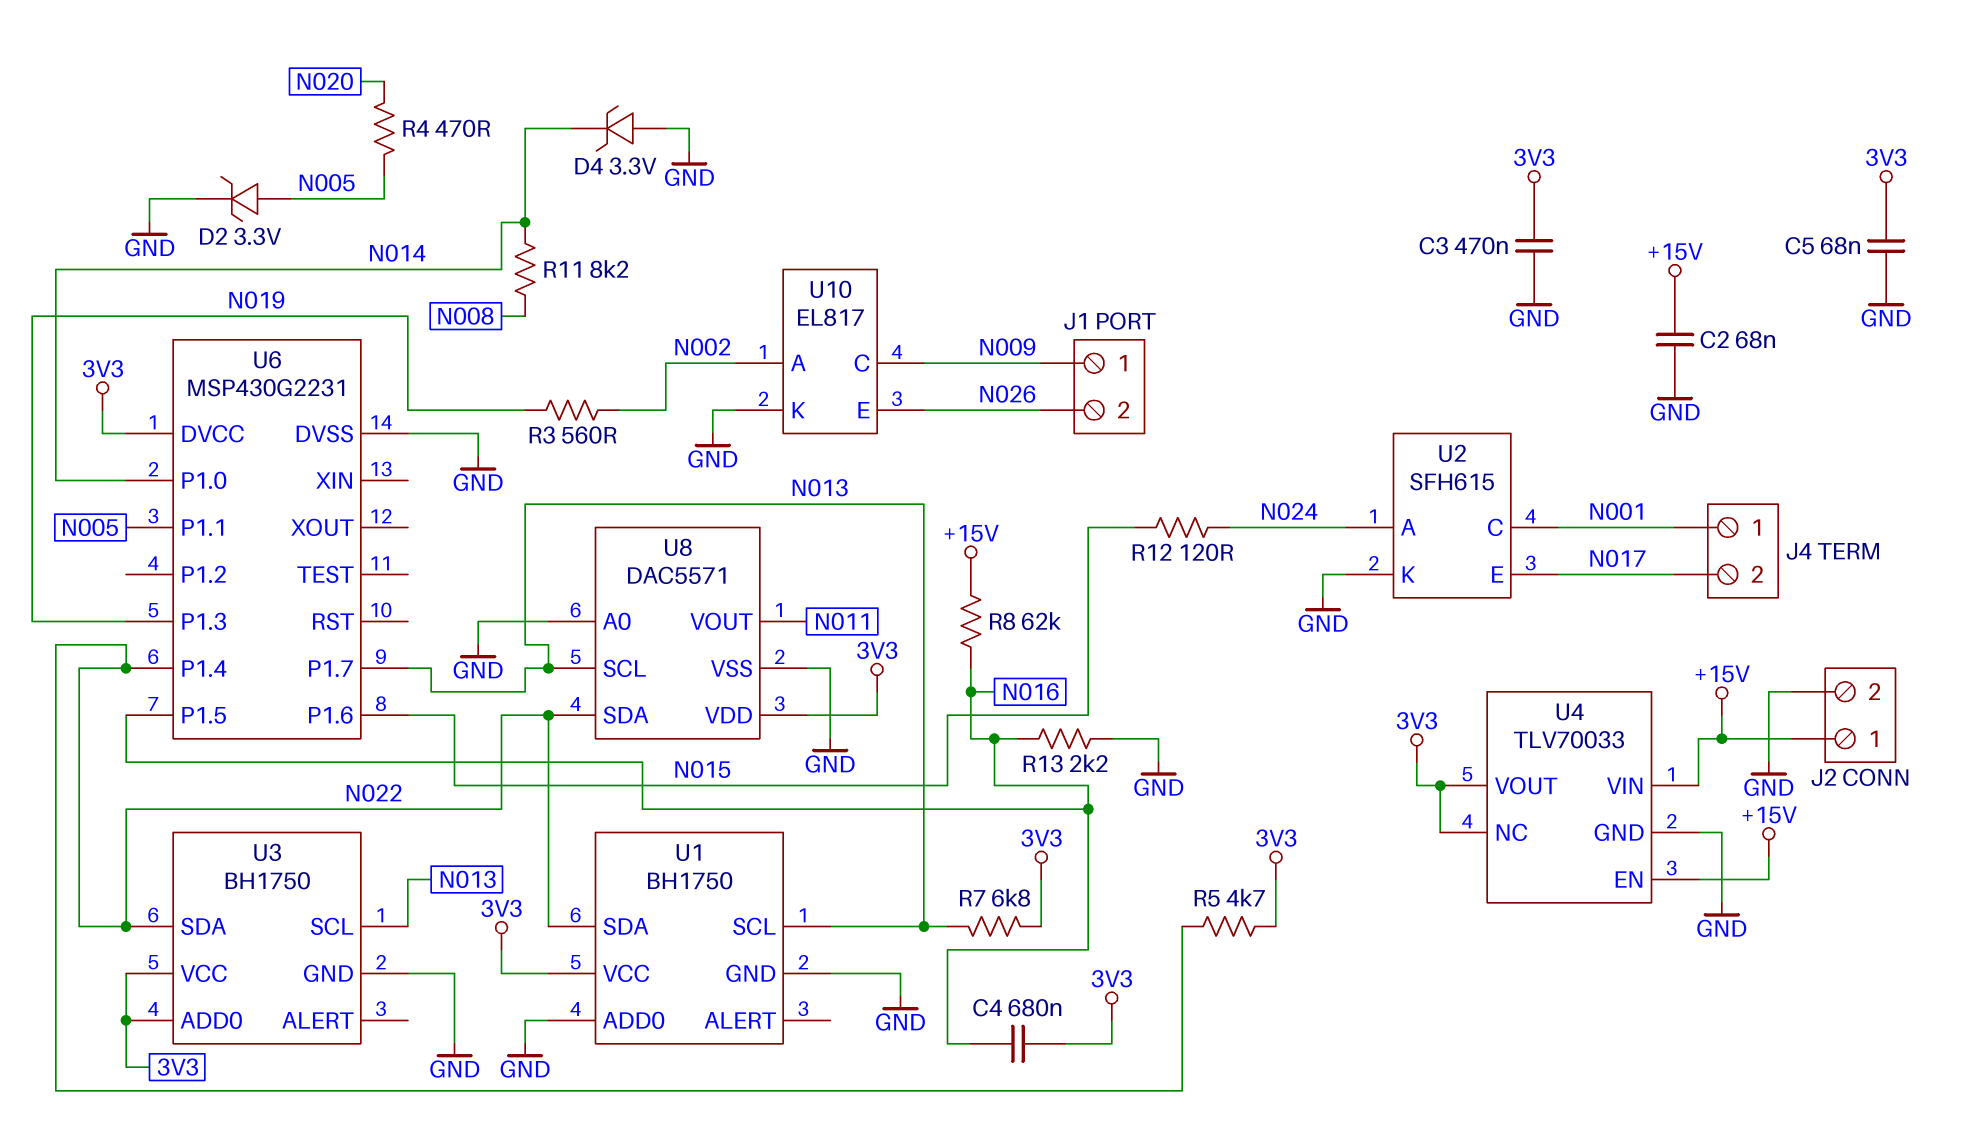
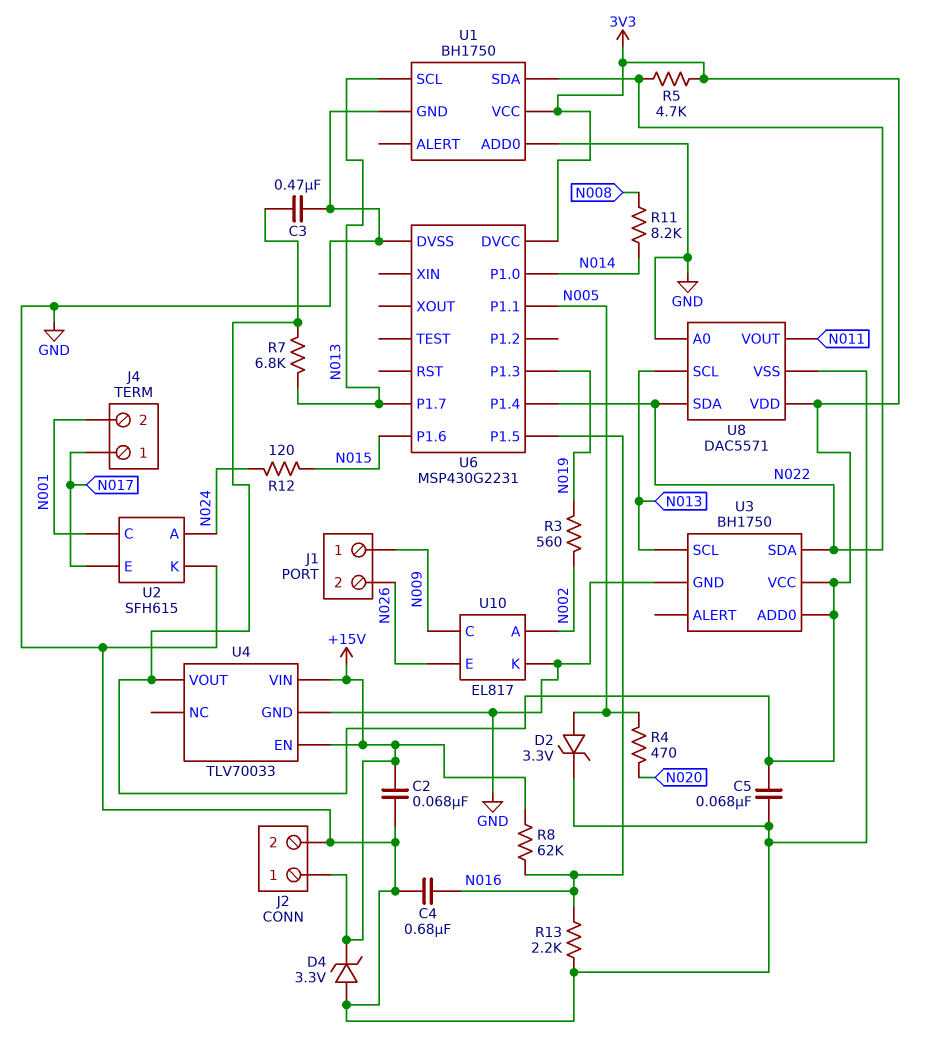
C4: 680nF (3V3, N016) -> 680nF (GND, N016)
D4: zener 3.3V (A GND, K N014) -> zener 3.3V (A GND, K +15V)
J4 pin 1: N001 -> N017
J4 pin 2: N017 -> N001
U4 pin NC: 3V3 -> none

